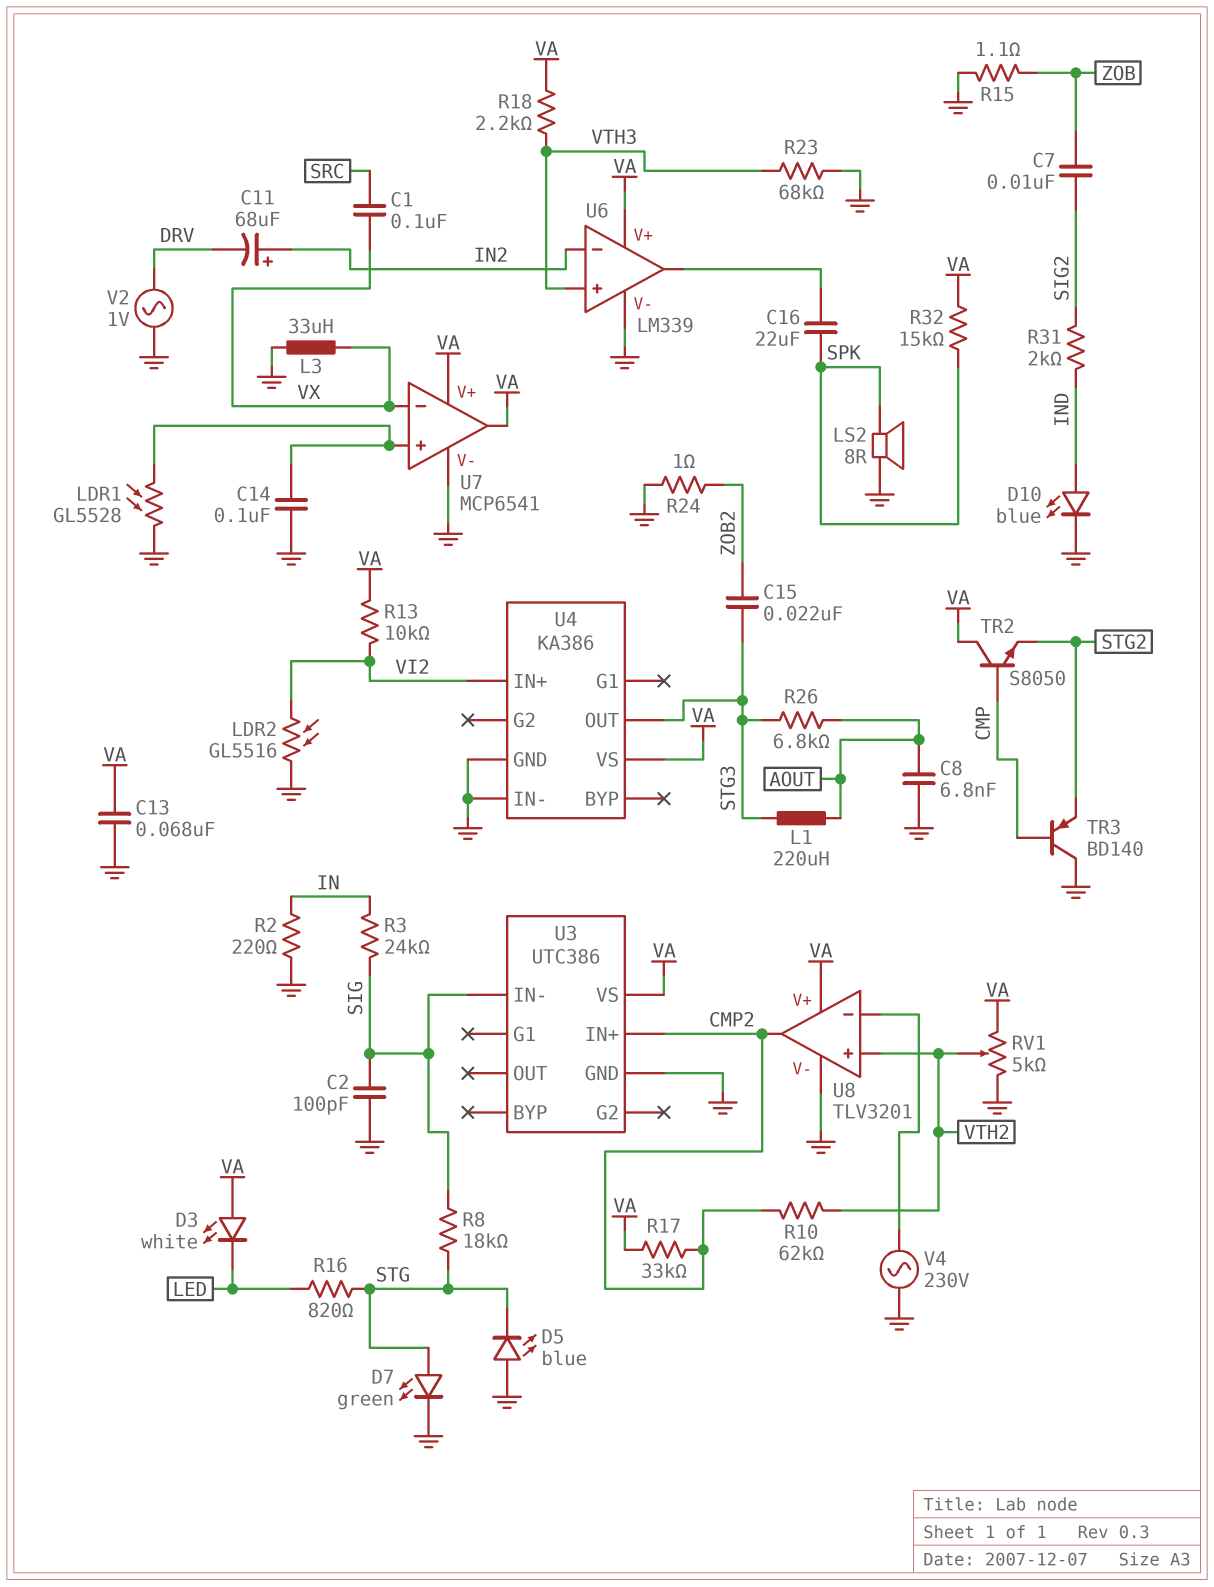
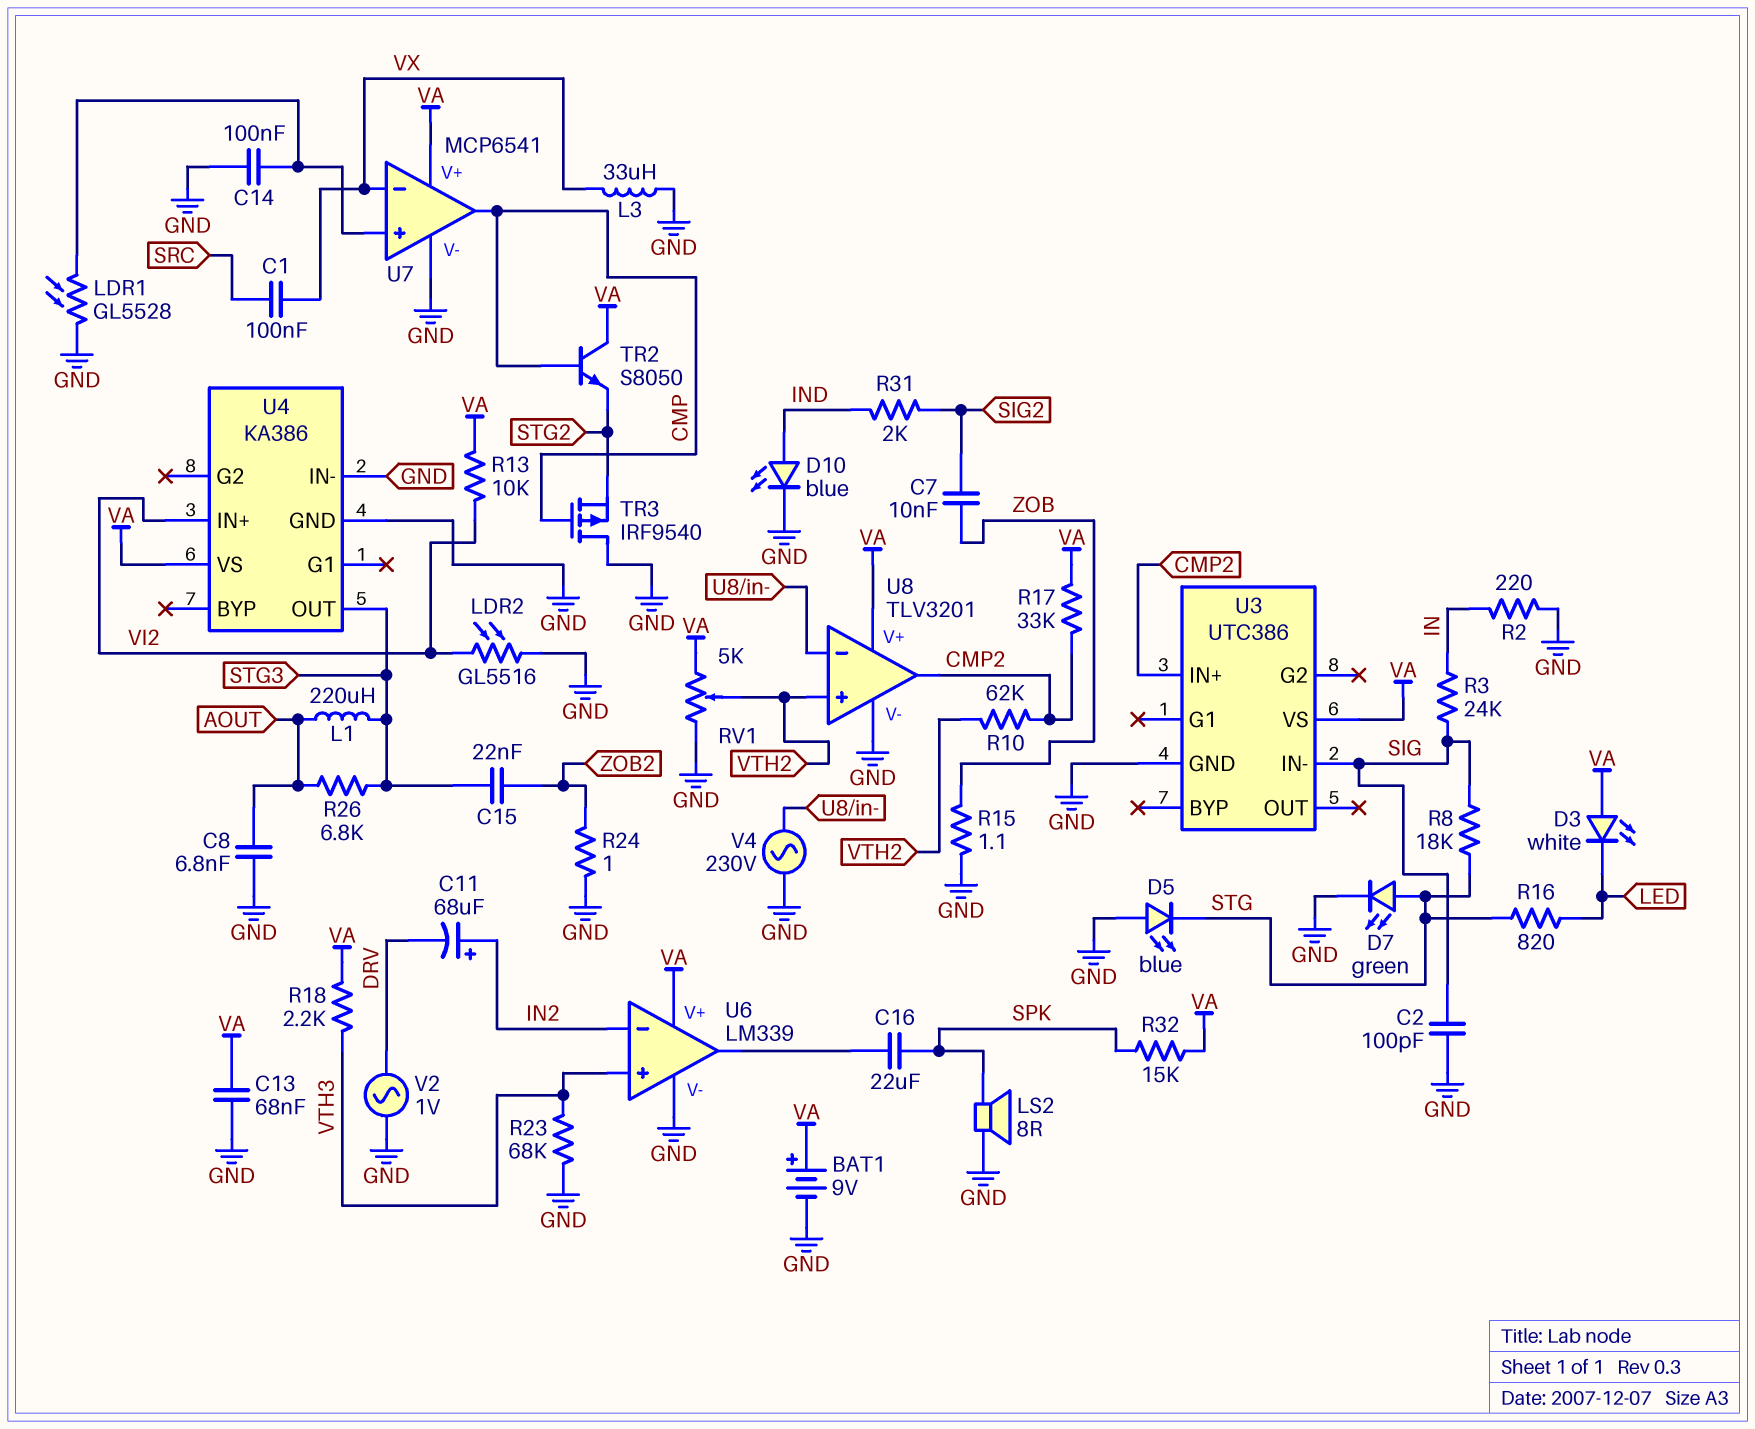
BAT1: none -> 9V (plus VA, minus GND)
TR3: PNP BD140 (B CMP, C GND, E STG2) -> PMOS IRF9540 (G CMP, D GND, S STG2)
U7 pin out: VA -> CMP

